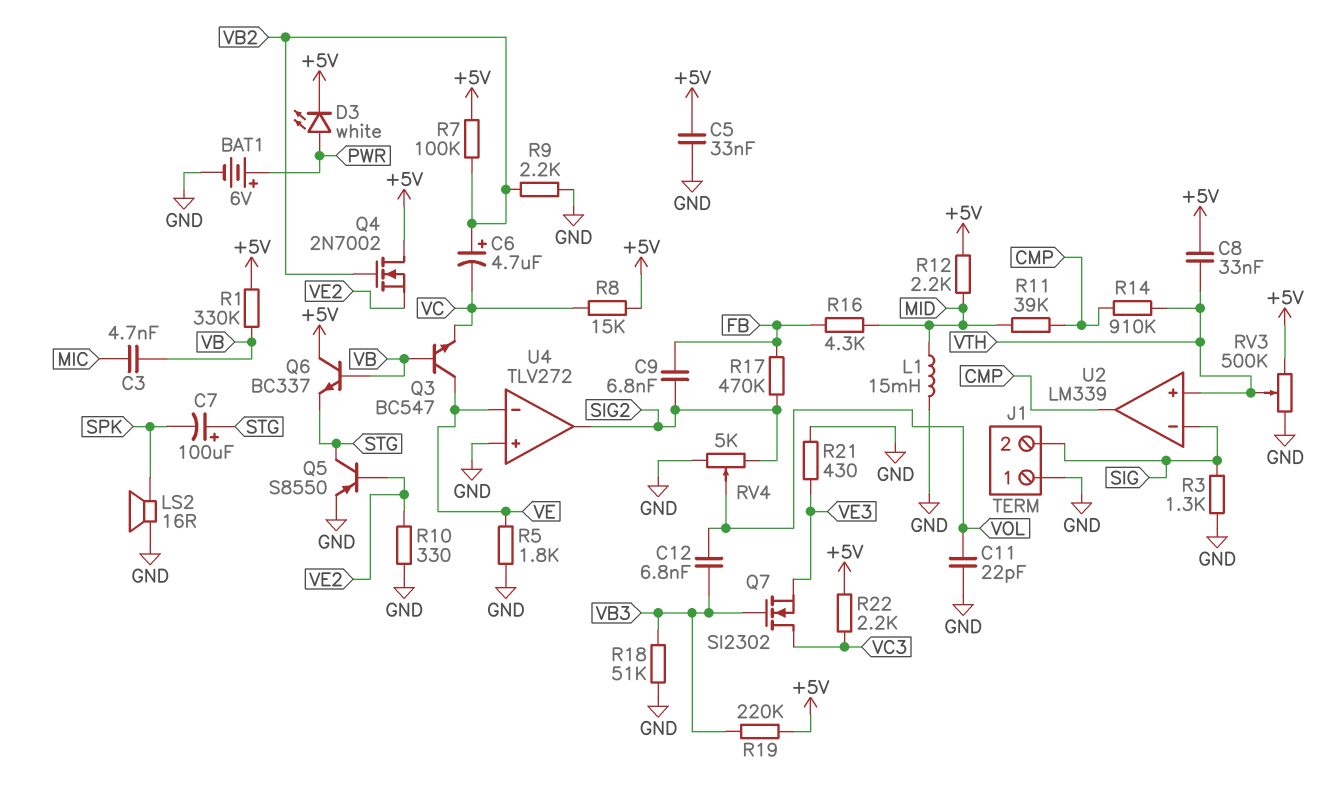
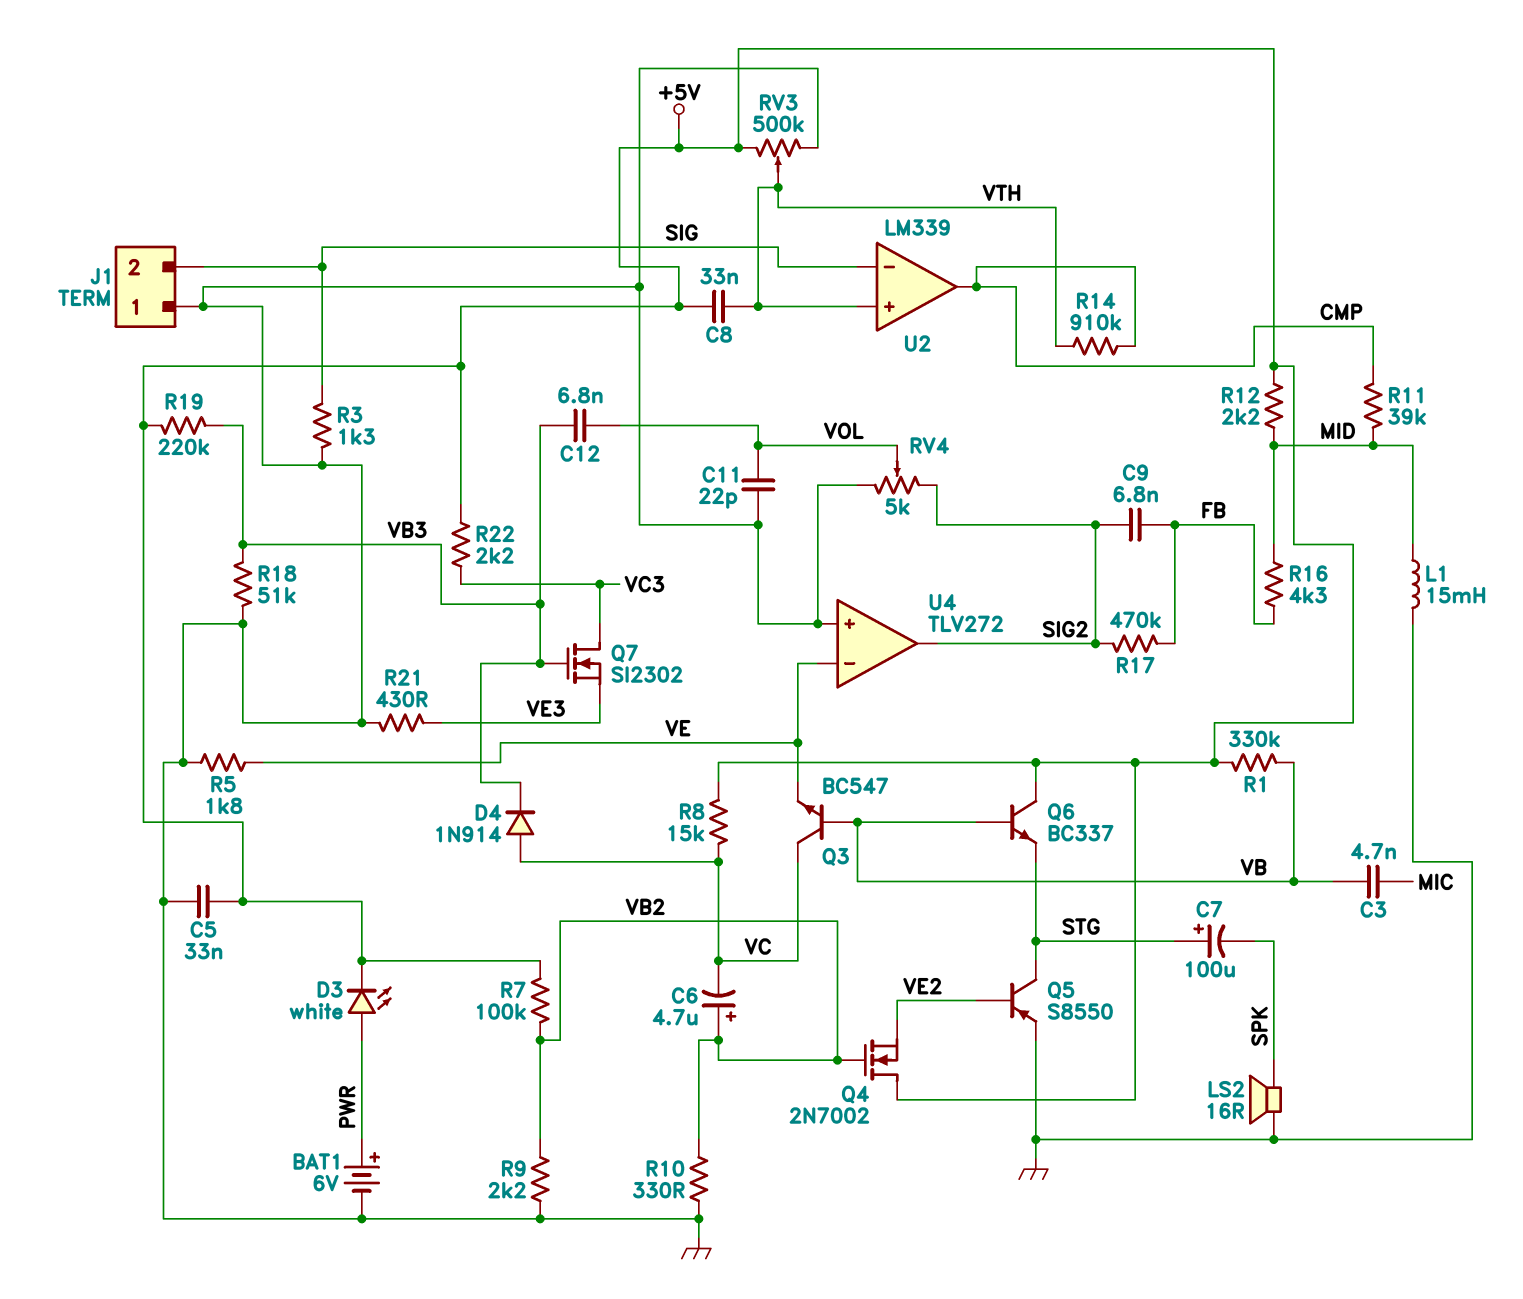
D4: none -> diode 1N914 (A VC, K VB3)
Q3: NPN BC547 (B VB, C VE, E VC) -> NPN BC547 (B VB, C VC, E VE)
R10: 330 (GND, VE2) -> 330 (GND, VB2)

